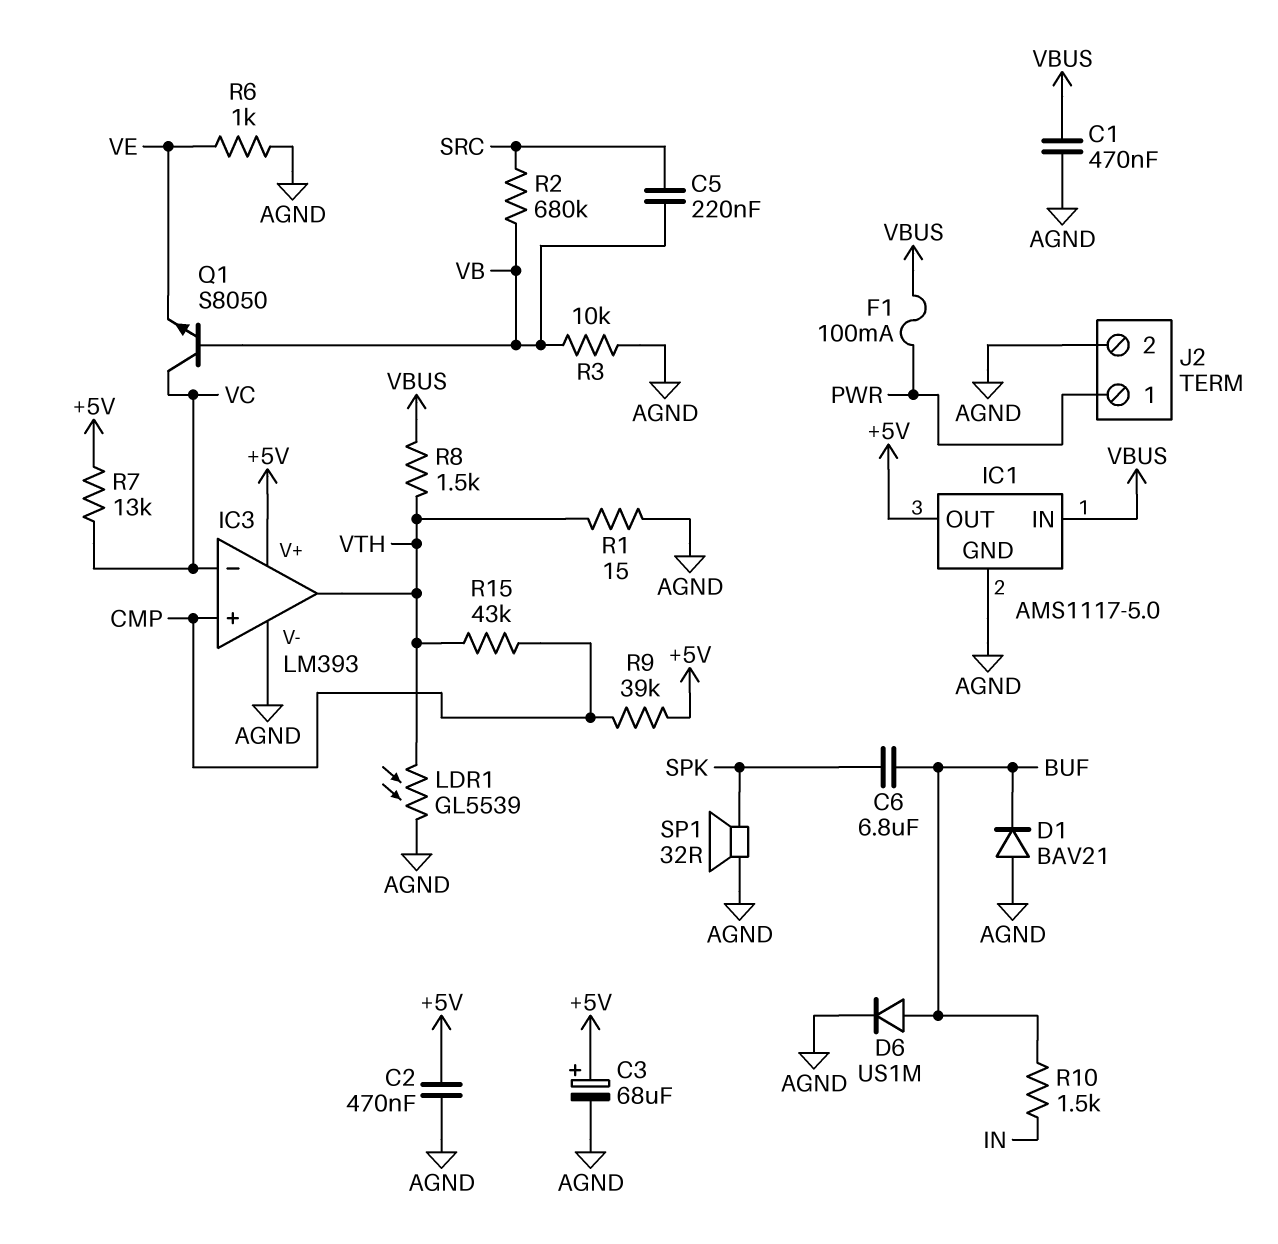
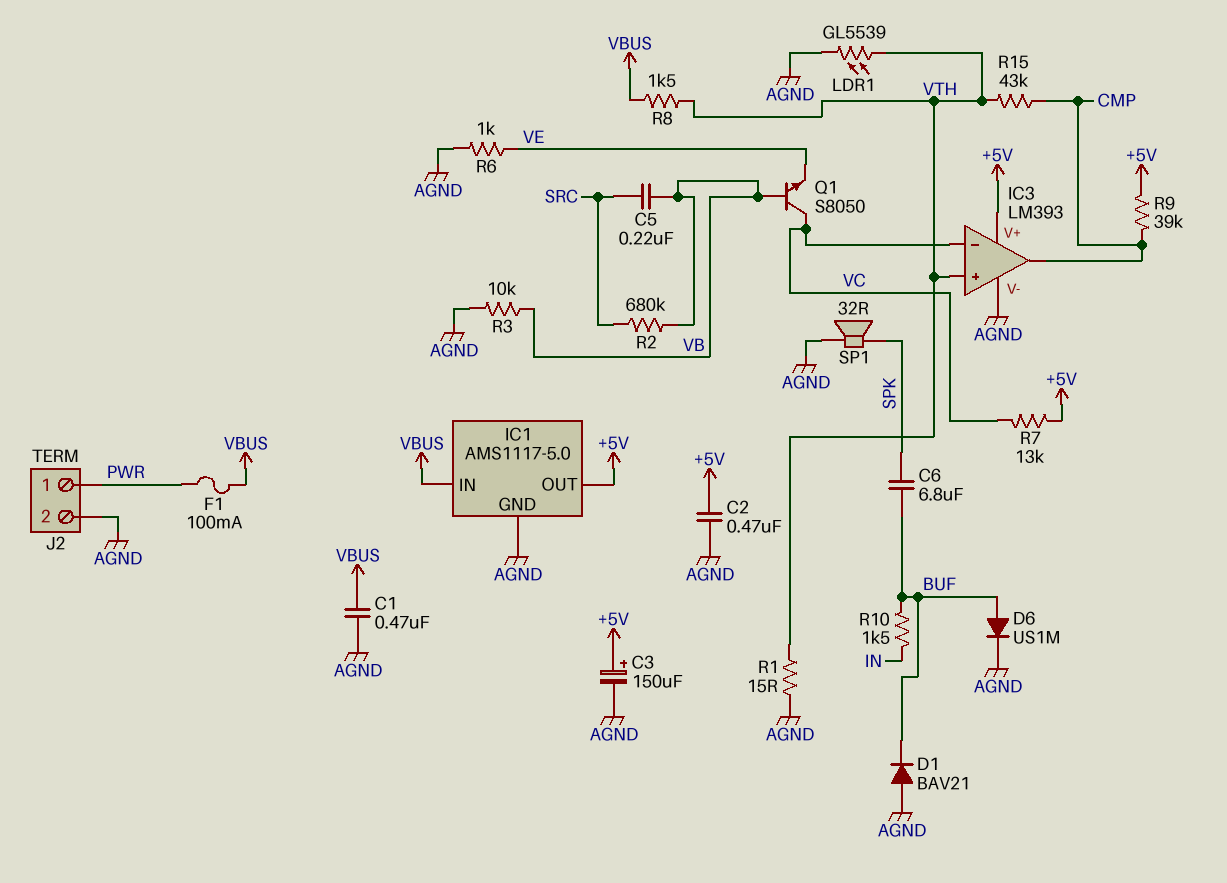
C3: 68uF (plus +5V, minus AGND) -> 150uF (plus +5V, minus AGND)
IC3 pin in+: CMP -> VTH
IC3 pin out: VTH -> CMP

